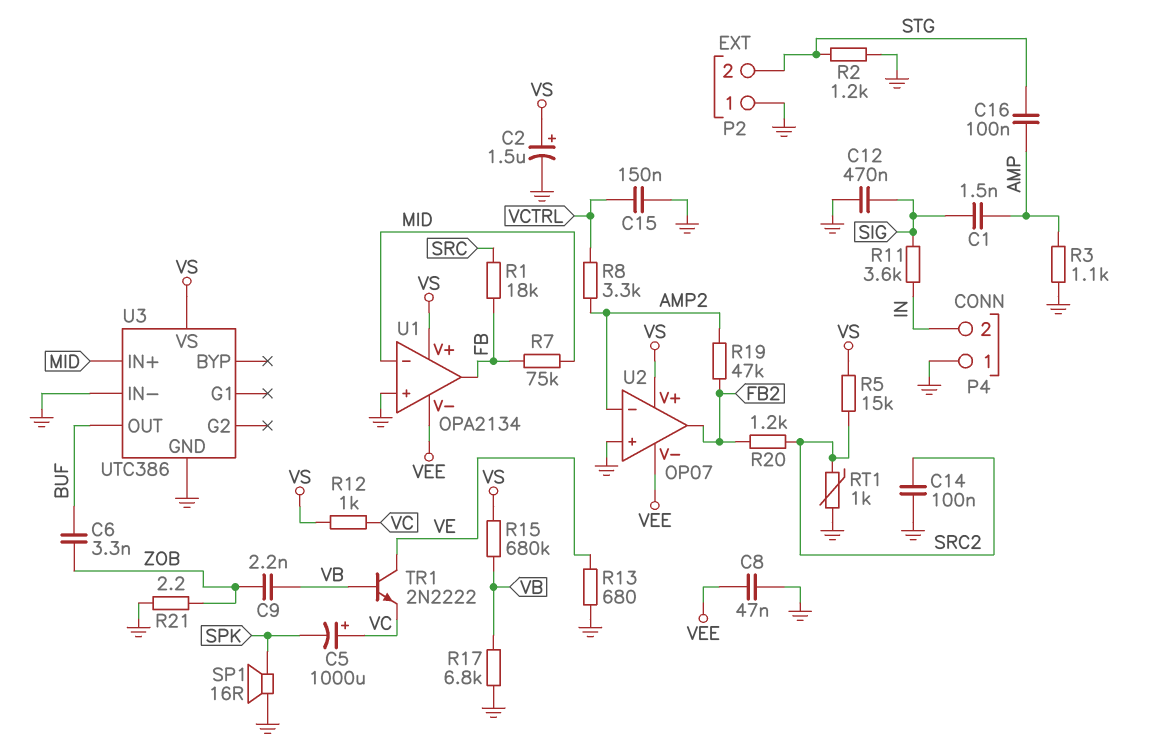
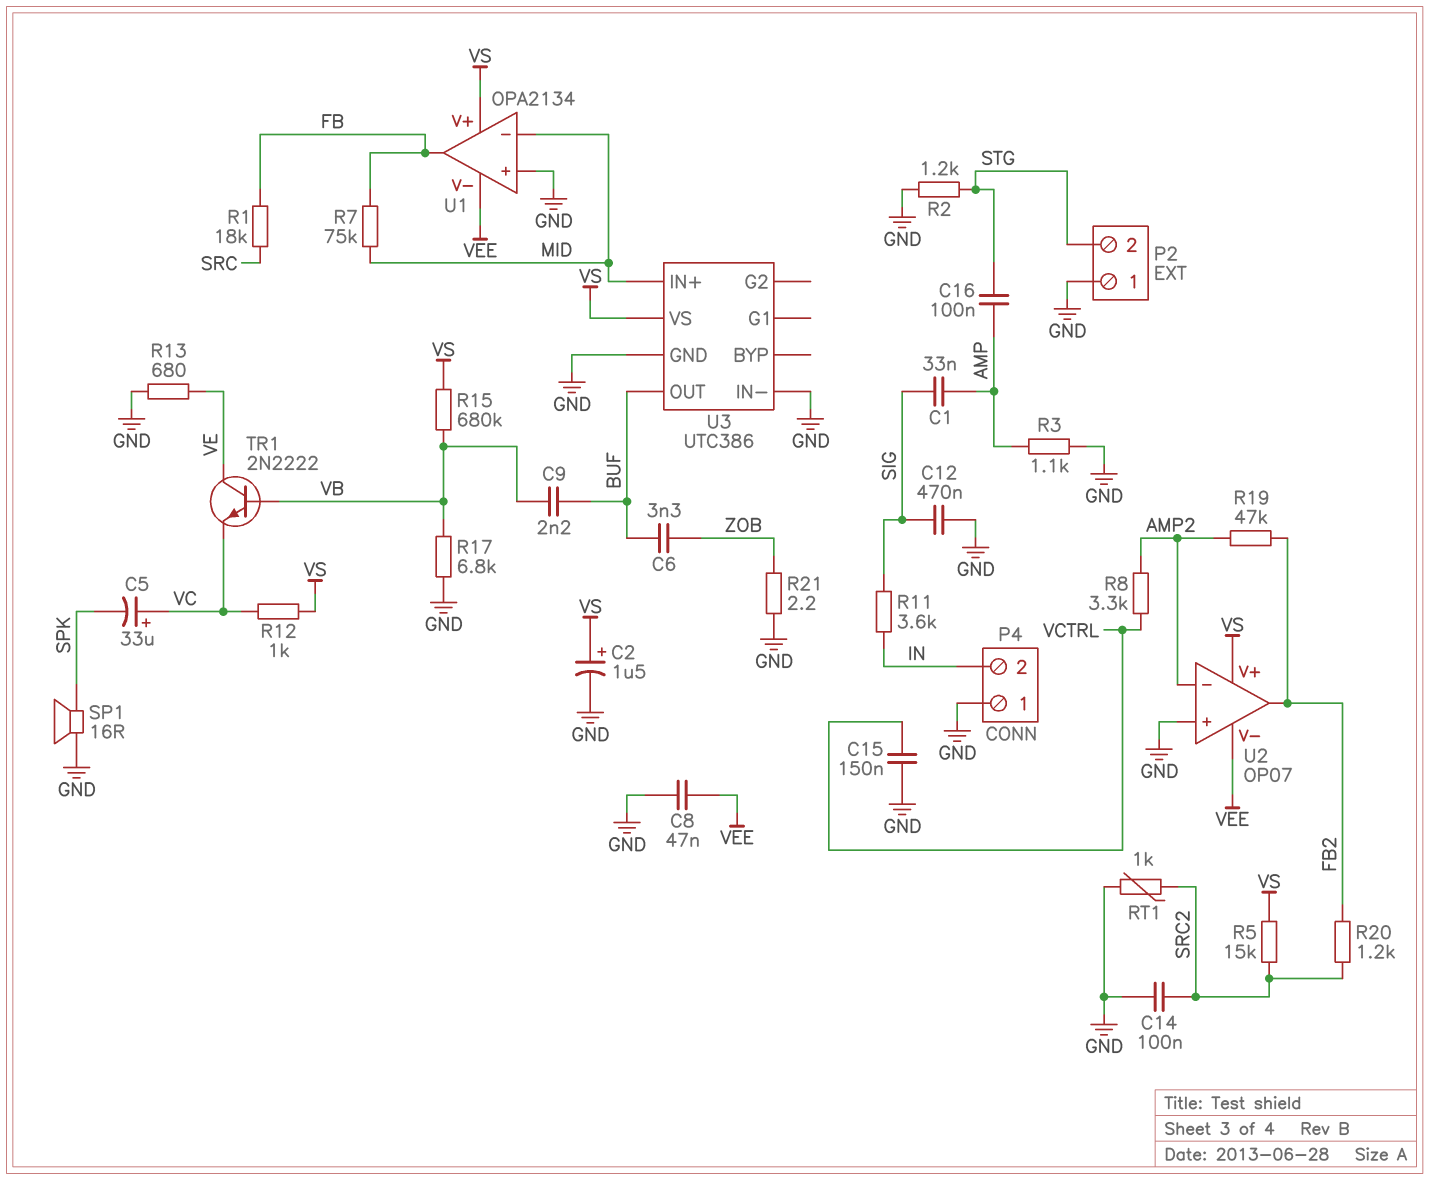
C1: 1.5nF (AMP, SIG) -> 33nF (AMP, SIG)
C5: 1000uF (plus VC, minus SPK) -> 33uF (plus VC, minus SPK)
C9: 2.2nF (VB, ZOB) -> 2.2nF (BUF, VB)

